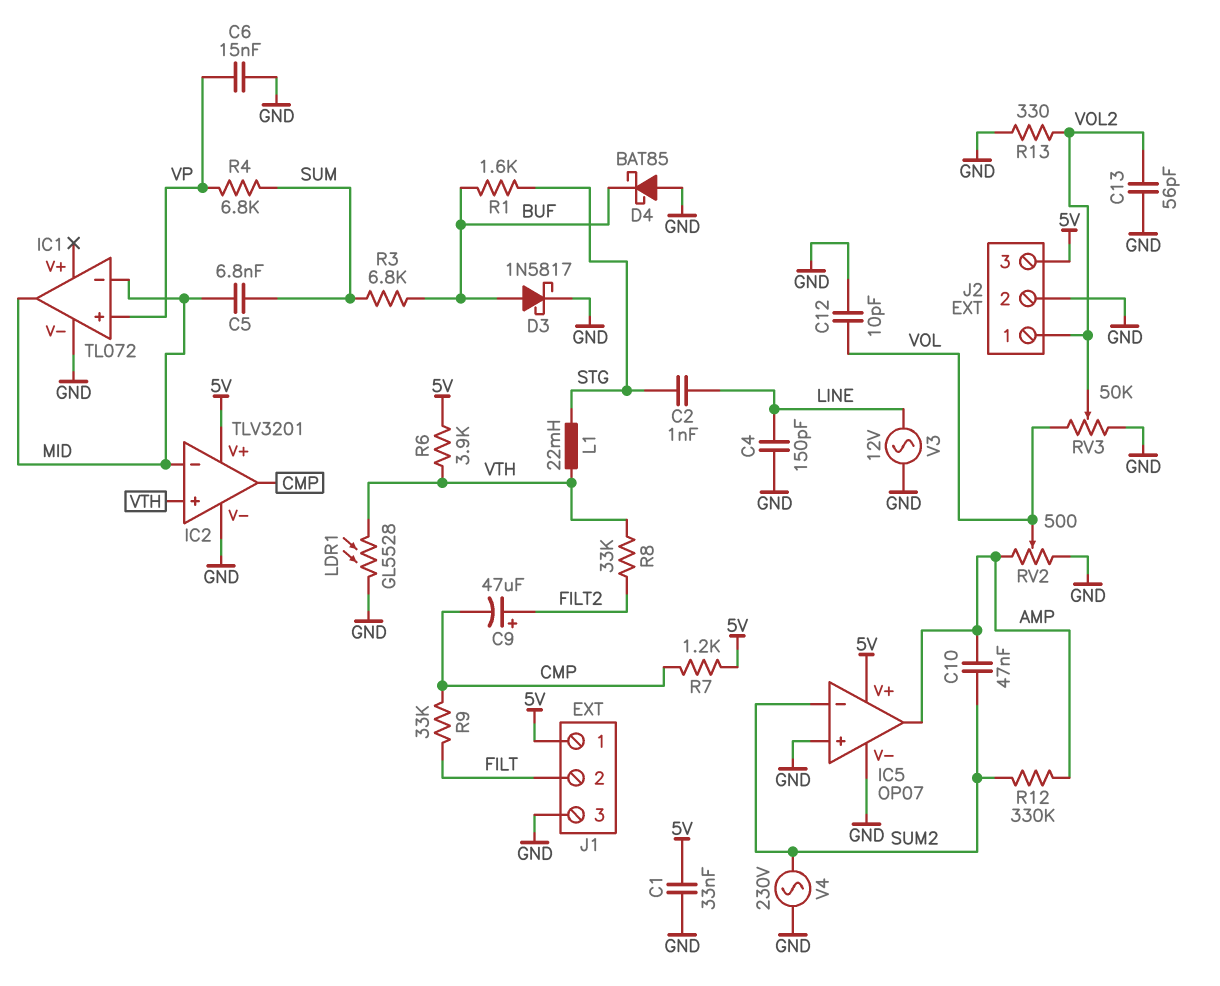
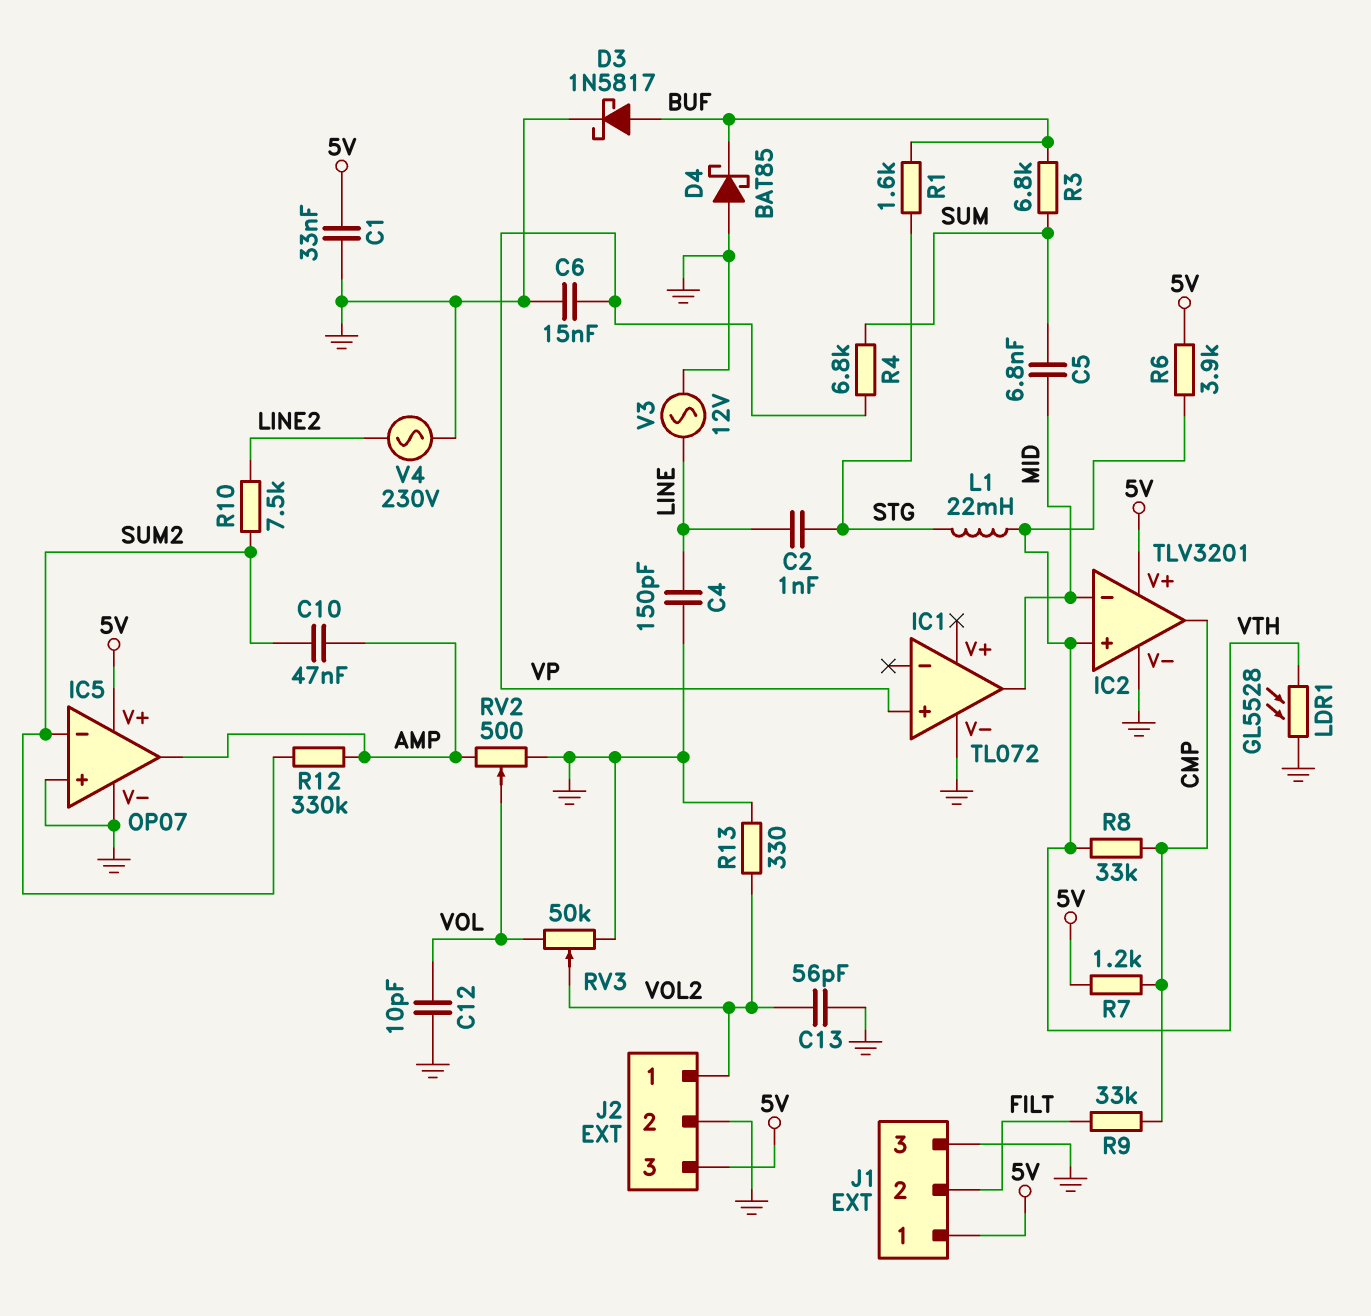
C9: 47uF (plus FILT2, minus CMP) -> none
IC1 pin in-: MID -> none
R8: 33k (FILT2, VTH) -> 33k (CMP, VTH)
R10: none -> 7.5k (LINE2, SUM2)
V4: AC 230V (GND, SUM2) -> AC 230V (GND, LINE2)

